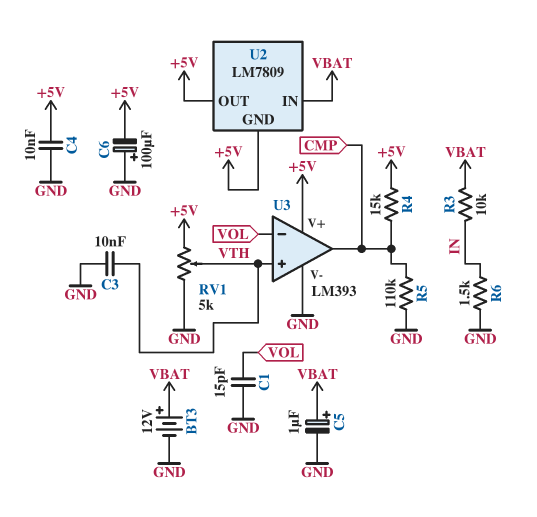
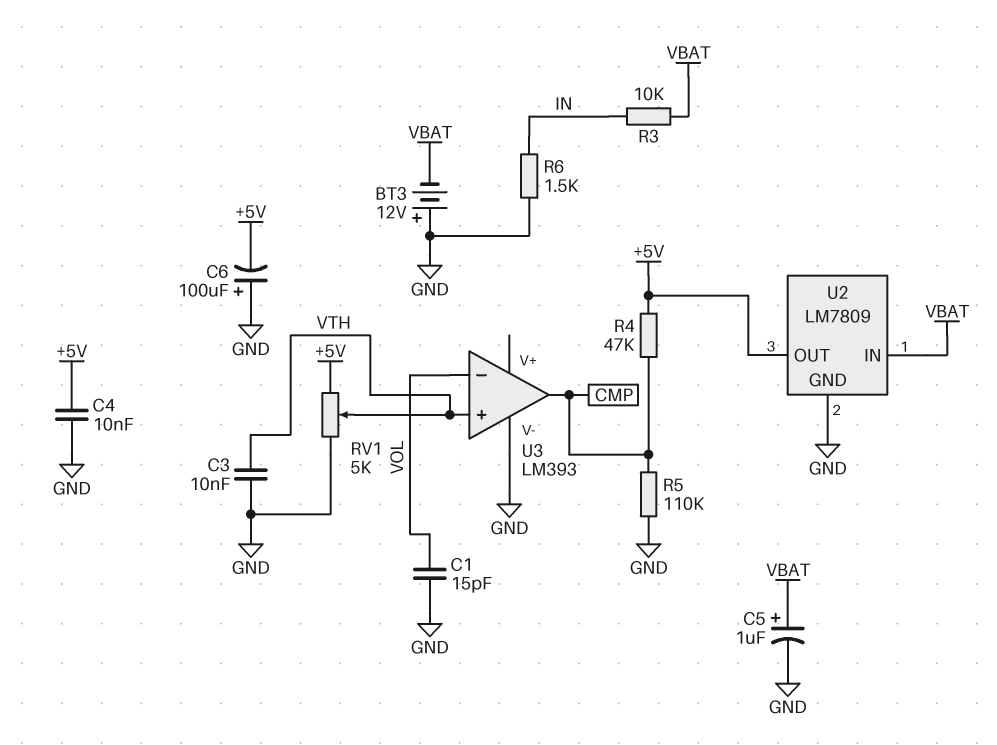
BT3: 12V (plus VBAT, minus GND) -> 12V (plus GND, minus VBAT)
R4: 15k (+5V, CMP) -> 47k (+5V, CMP)
U2 pin GND: +5V -> GND
U3 pin V+: +5V -> none

